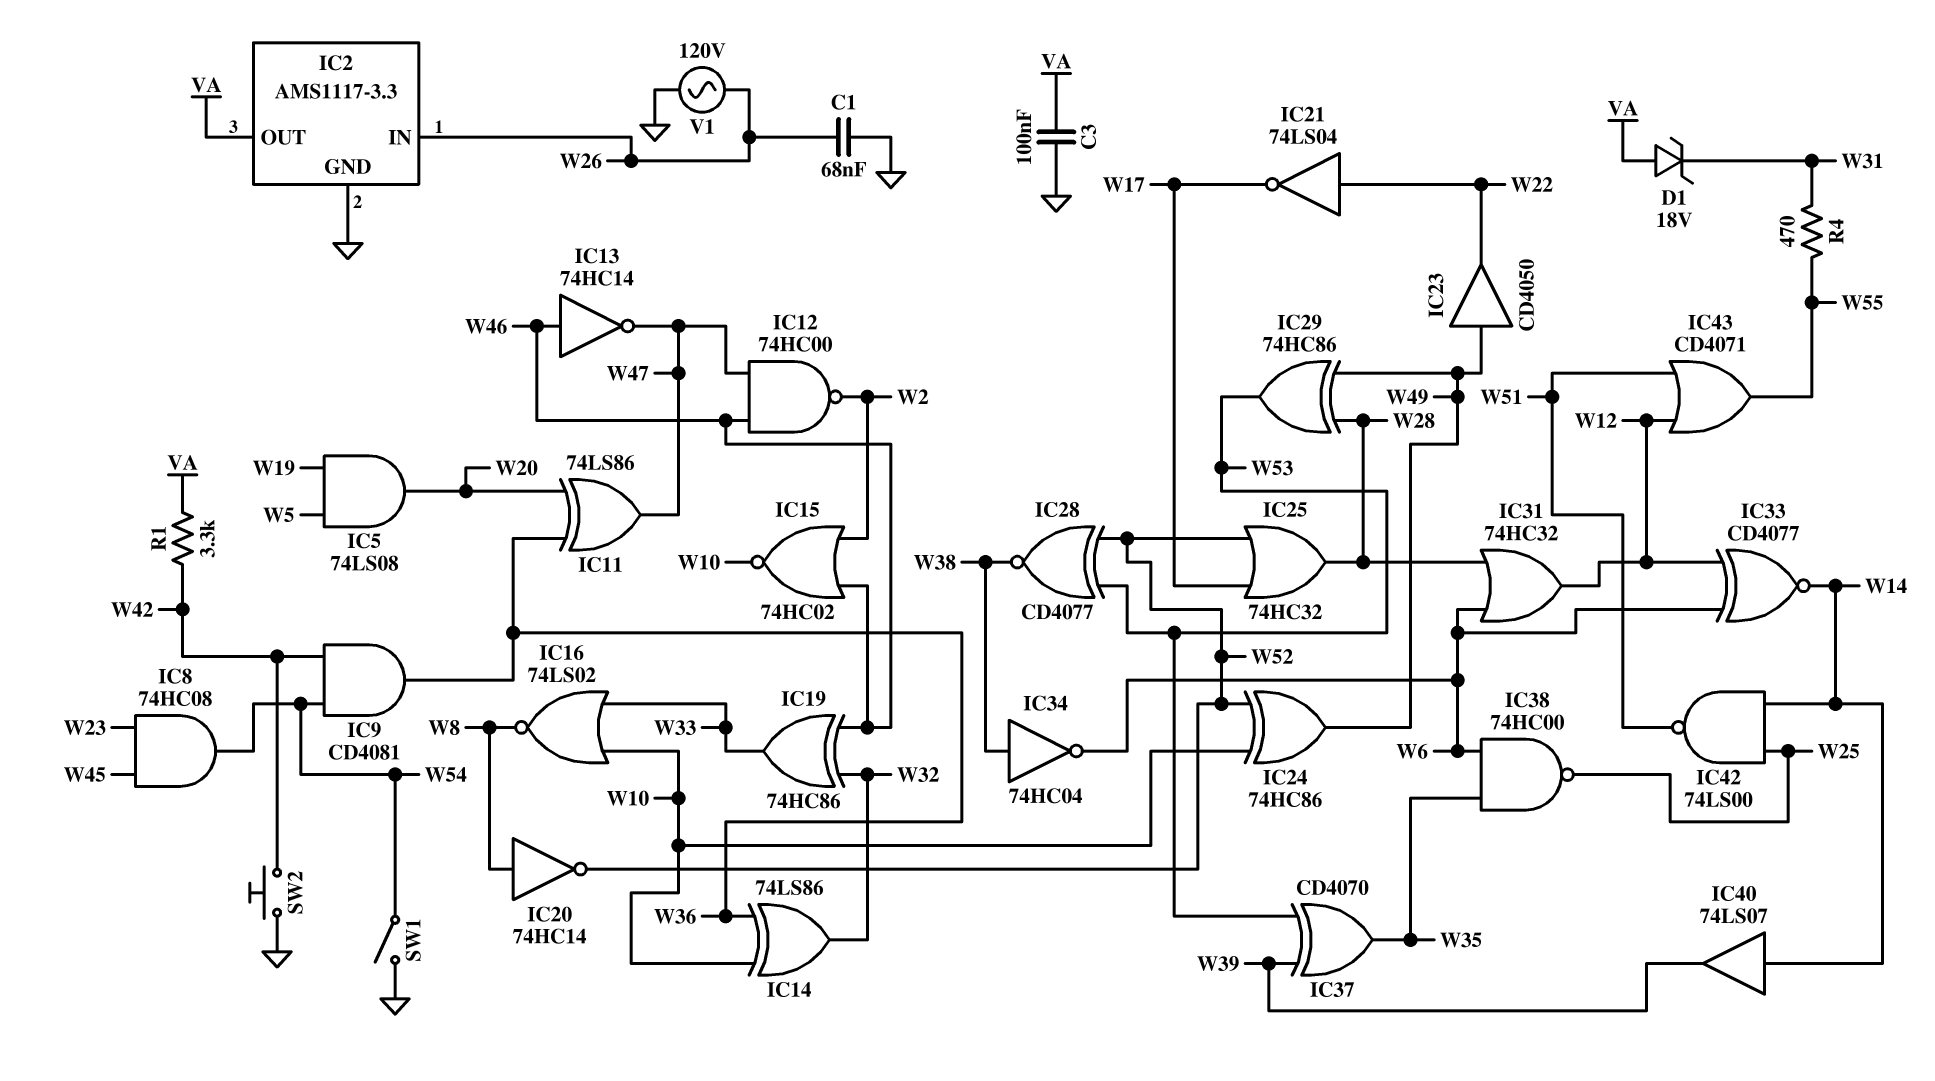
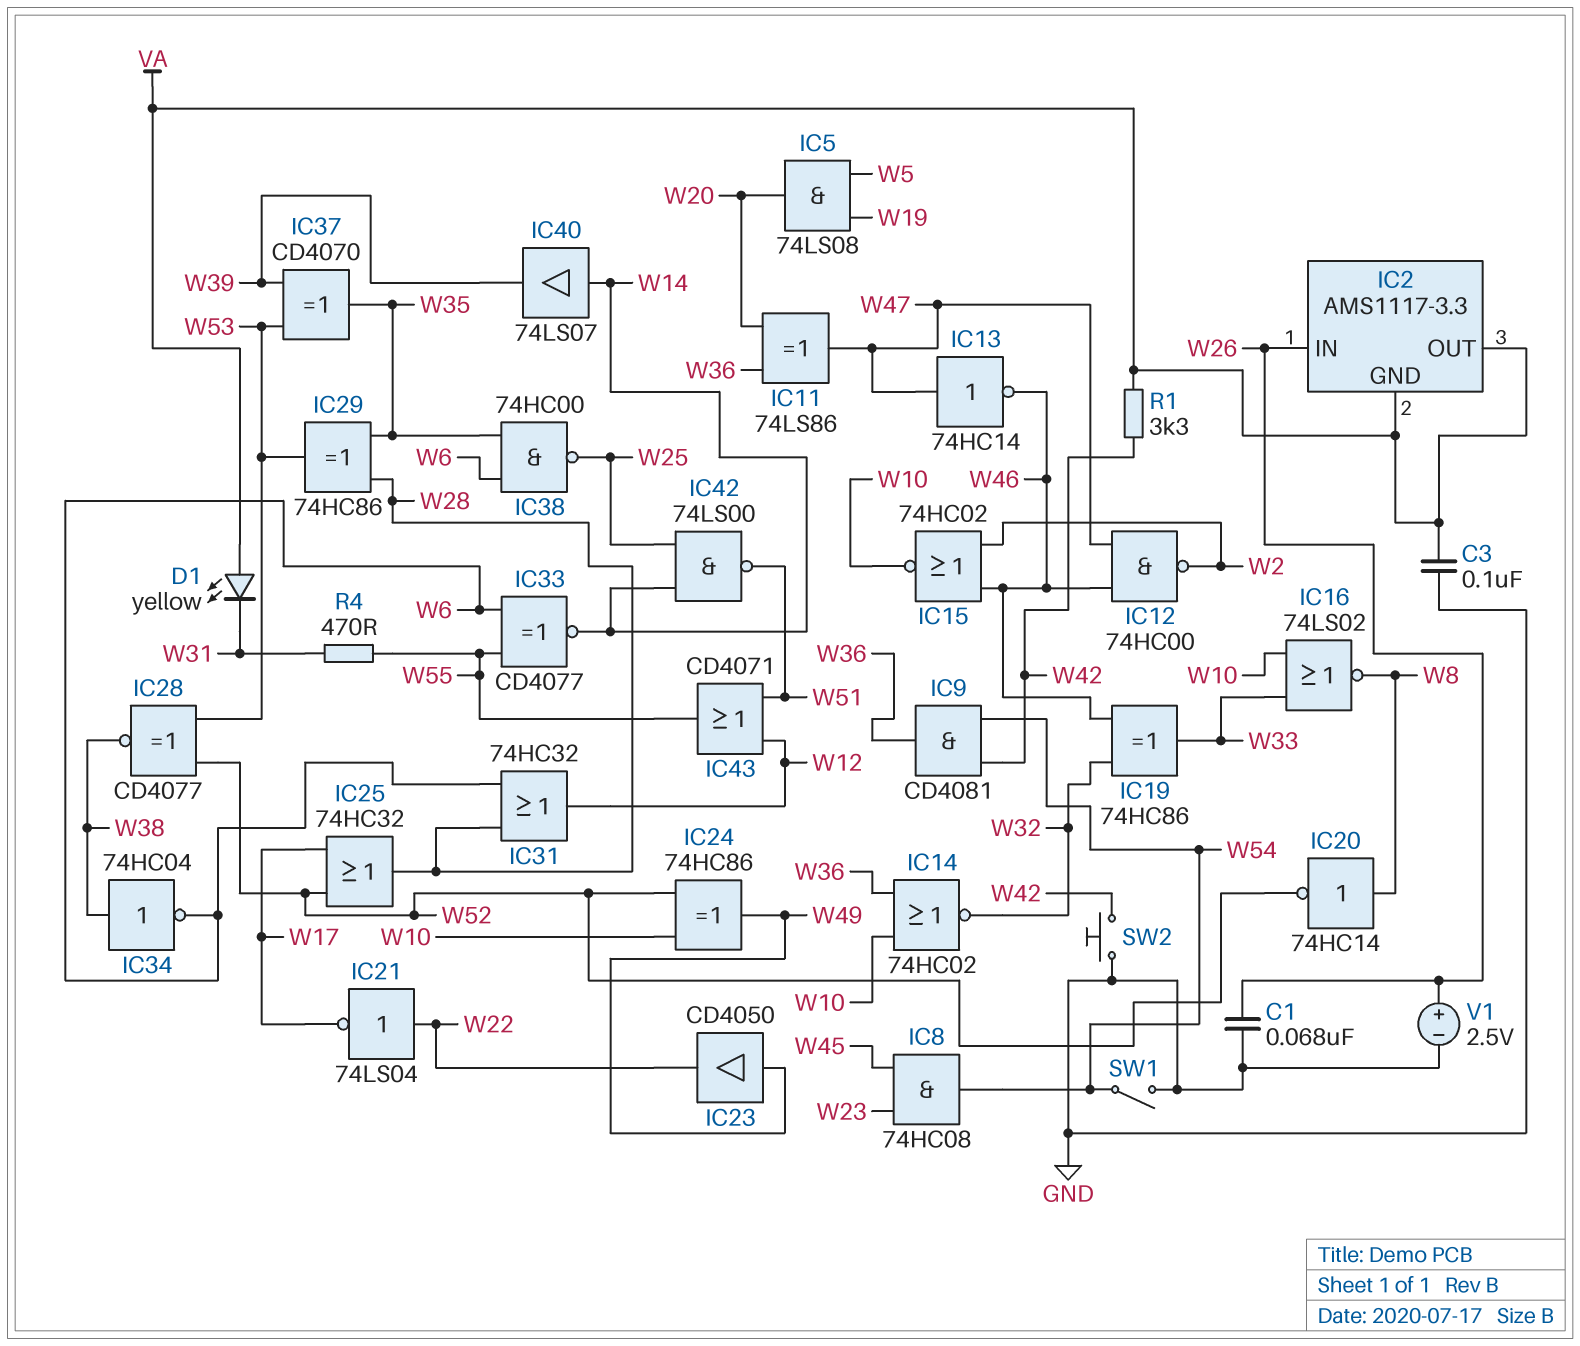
D1: zener 18V (A VA, K W31) -> LED yellow (A VA, K W31)
IC2 pin GND: GND -> VA
IC13: NOT 74HC14 (in W46, out W47) -> NOT 74HC14 (in W47, out W46)
IC14: XOR 74LS86 (in W10, in W36, out W32) -> NOR 74HC02 (in W10, in W36, out W32)
IC29: XOR 74HC86 (in W28, in W49, out W53) -> XOR 74HC86 (in W28, in W35, out W53)
IC33: XNOR CD4077 (in W6, in W12, out W14) -> XNOR CD4077 (in W6, in W55, out W14)
V1: AC 120V (GND, W26) -> 2.5V (plus W26, minus GND)

